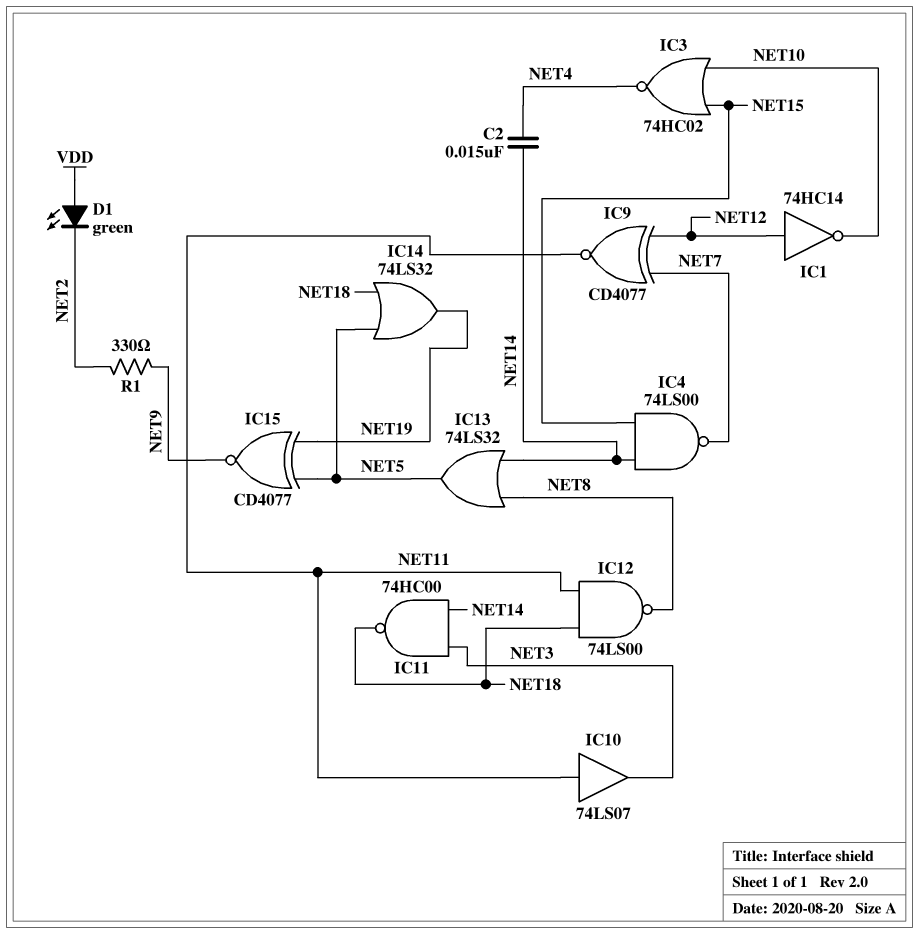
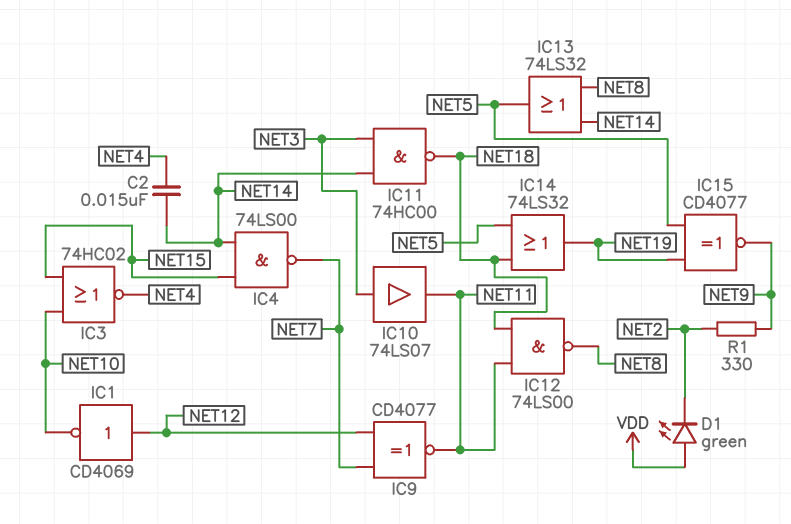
IC1: NOT 74HC14 (in NET12, out NET10) -> NOT CD4069 (in NET12, out NET10)
IC10: buffer 74LS07 (in NET11, out NET3) -> buffer 74LS07 (in NET3, out NET11)

